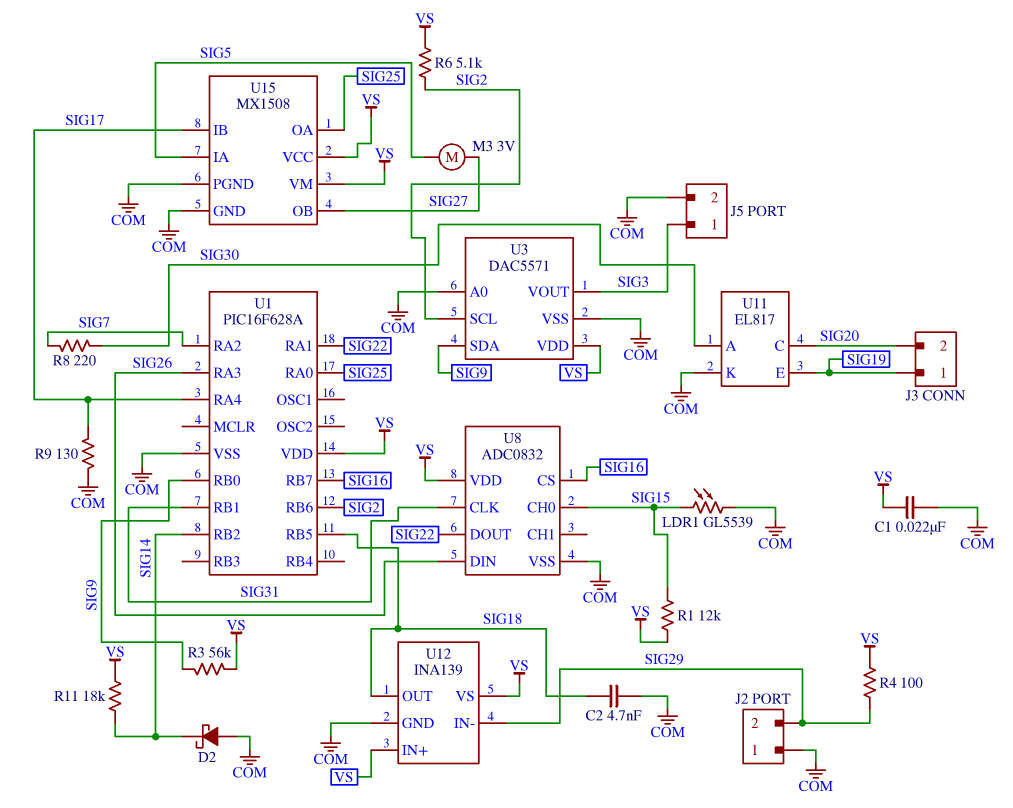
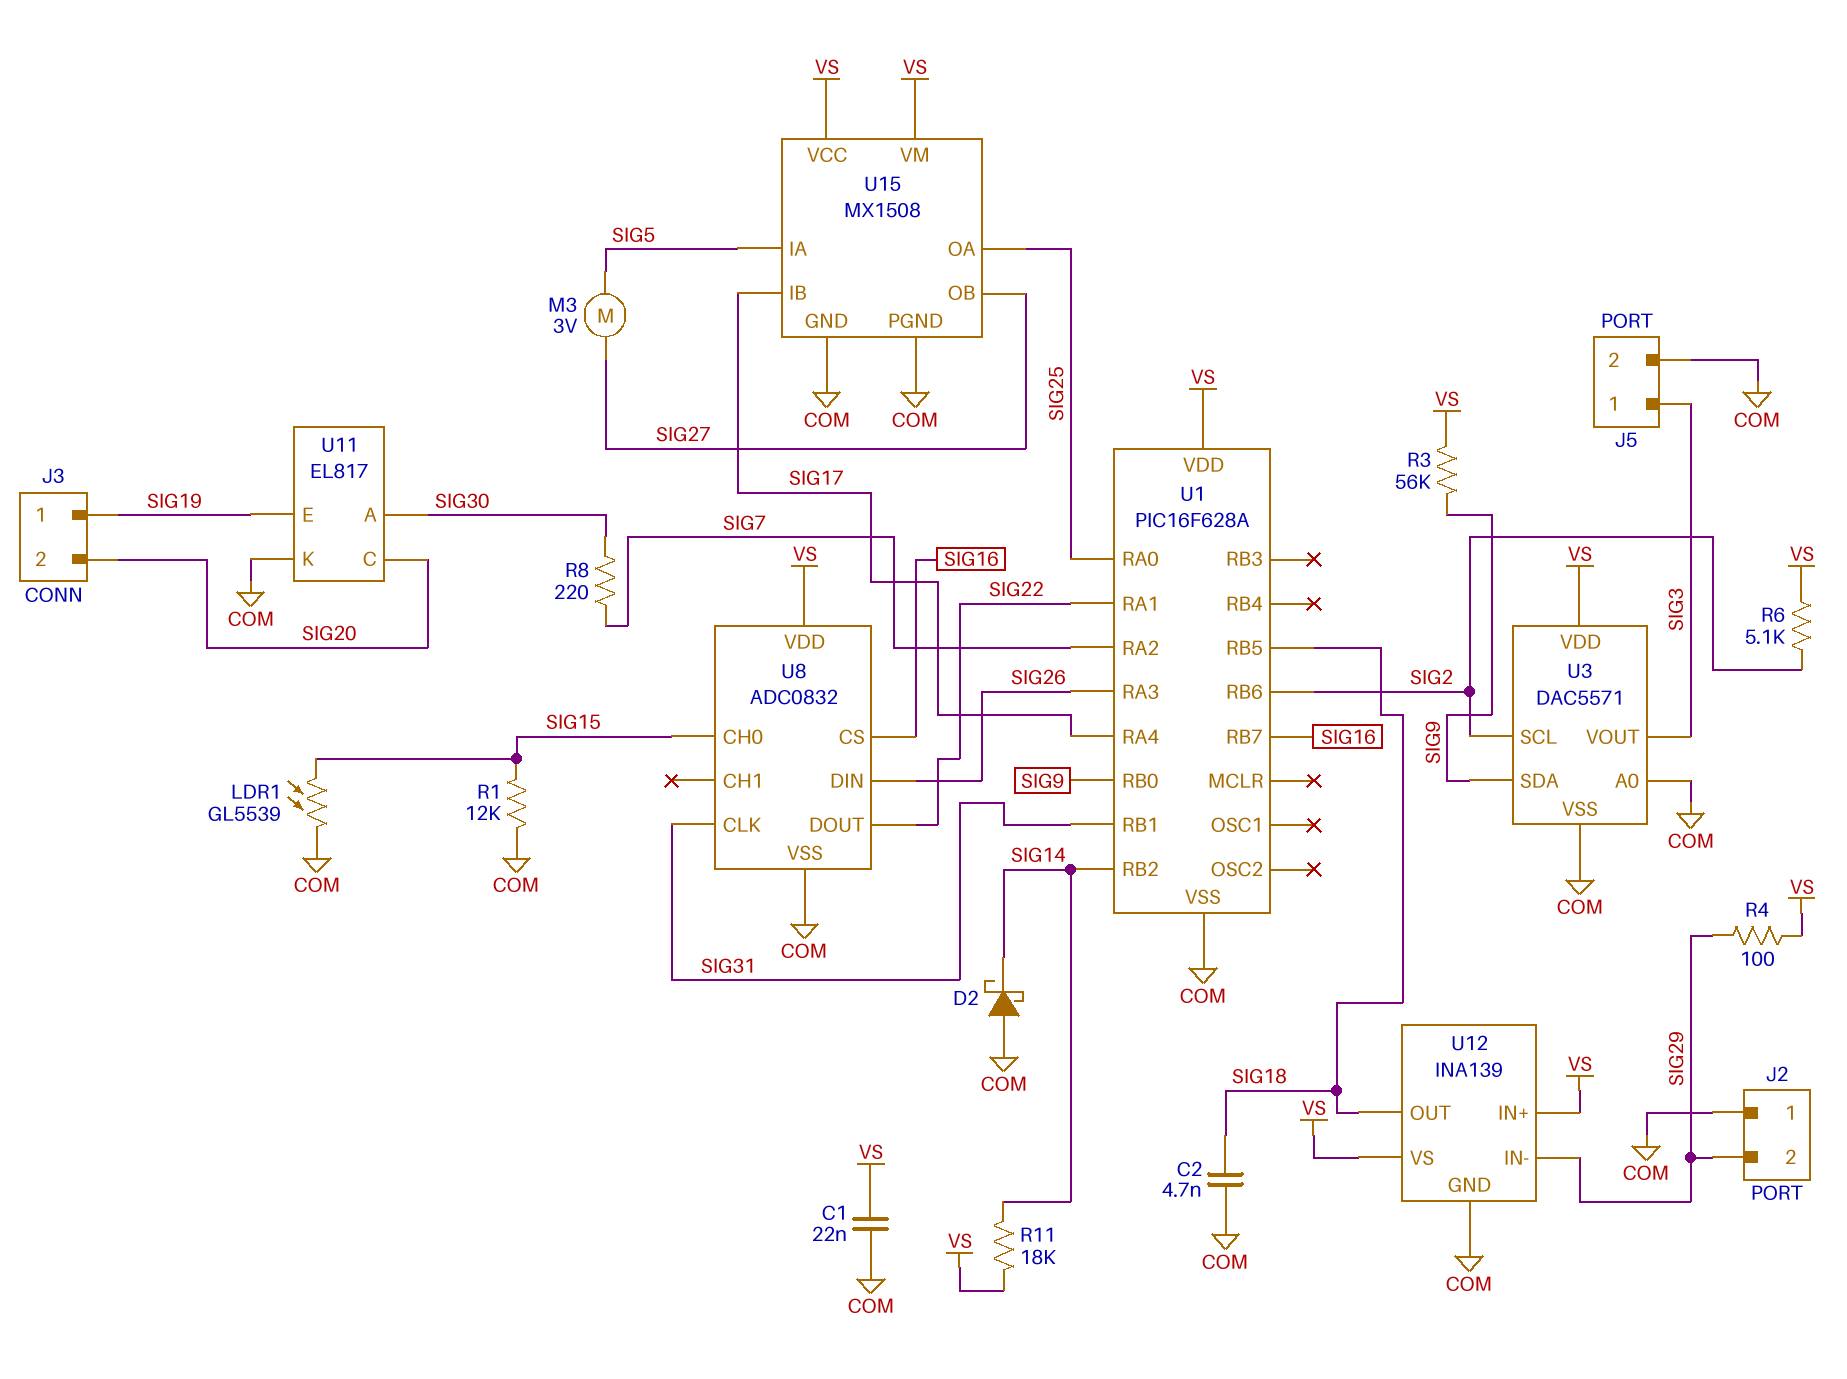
R1: 12k (SIG15, VS) -> 12k (COM, SIG15)
R9: 130 (COM, SIG17) -> none

